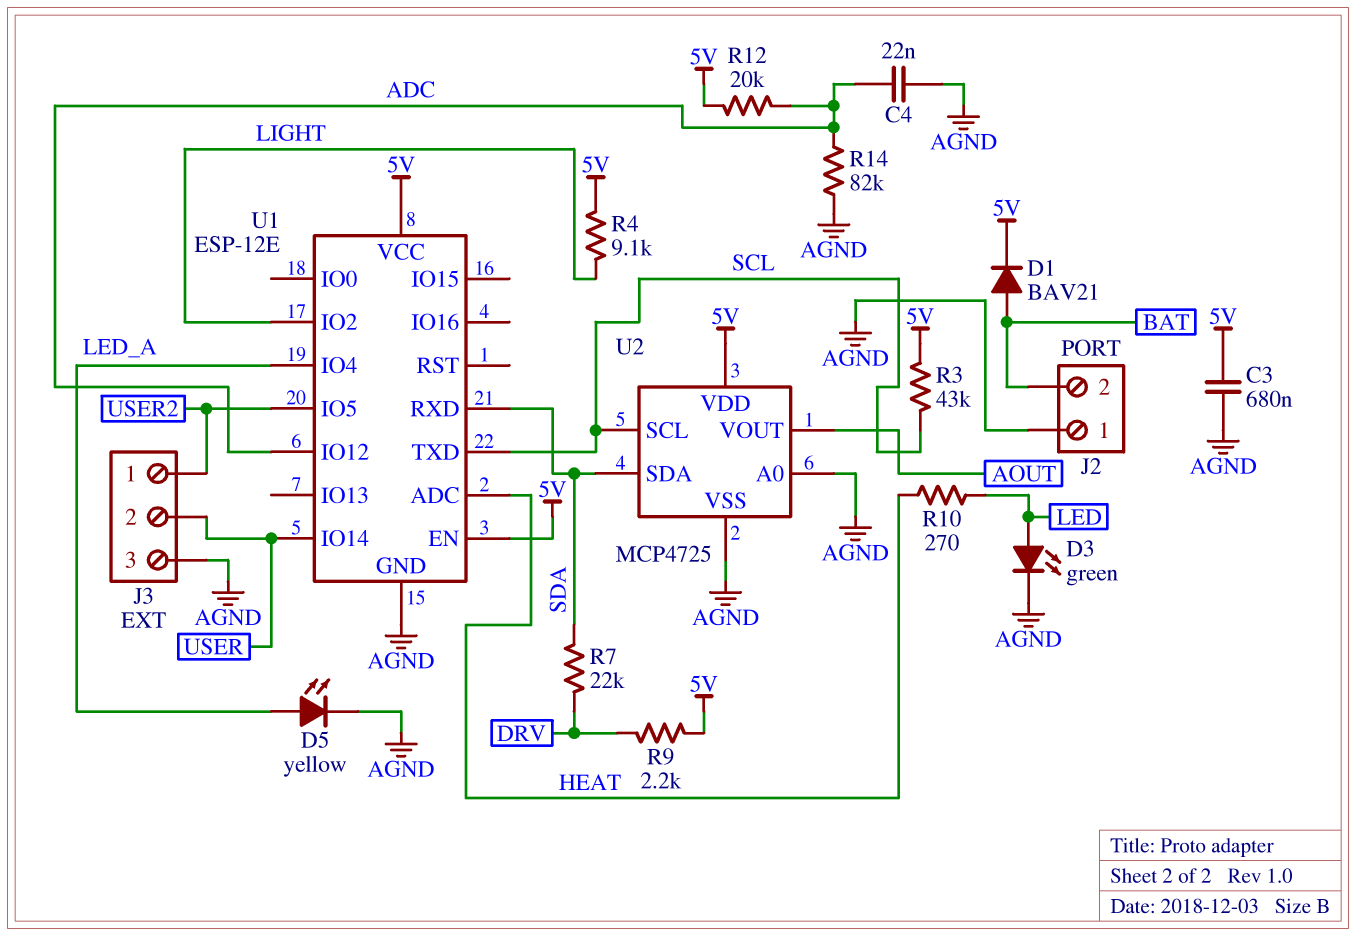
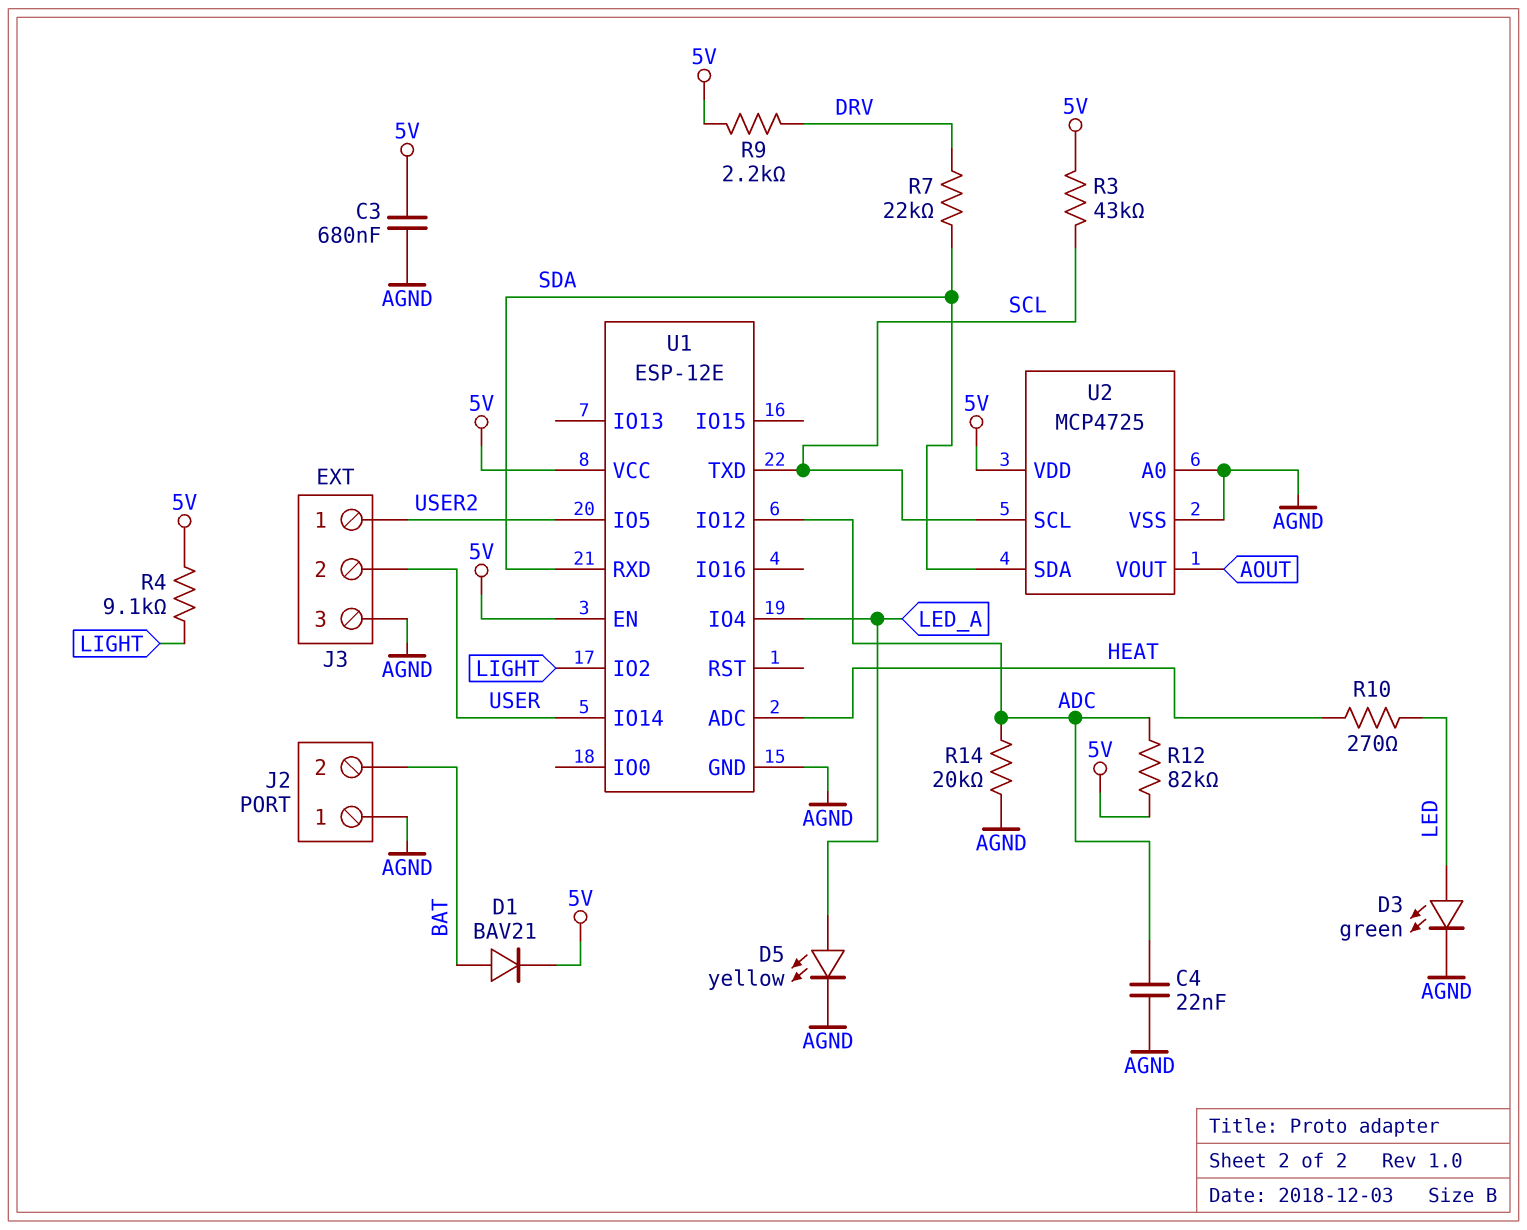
R12: 20k (5V, ADC) -> 82k (5V, ADC)
R14: 82k (ADC, AGND) -> 20k (ADC, AGND)

